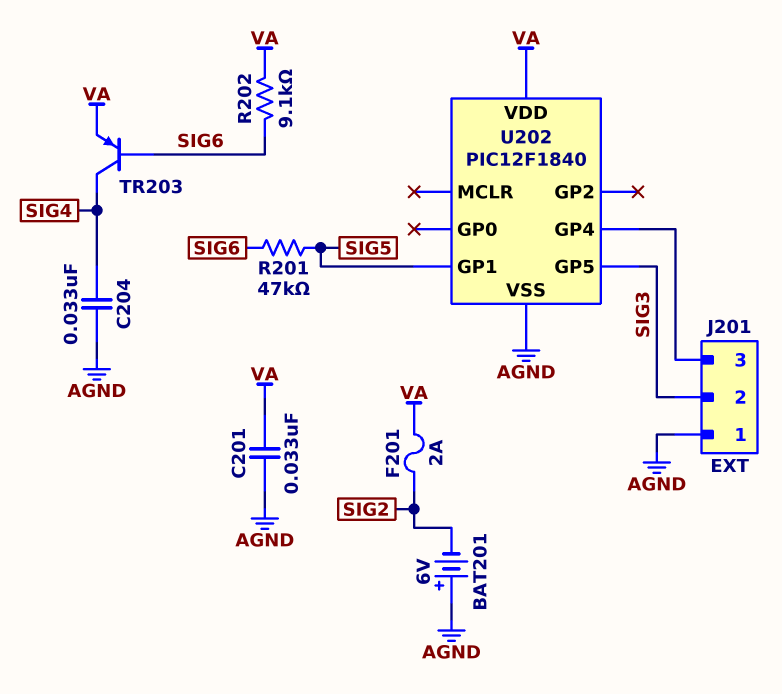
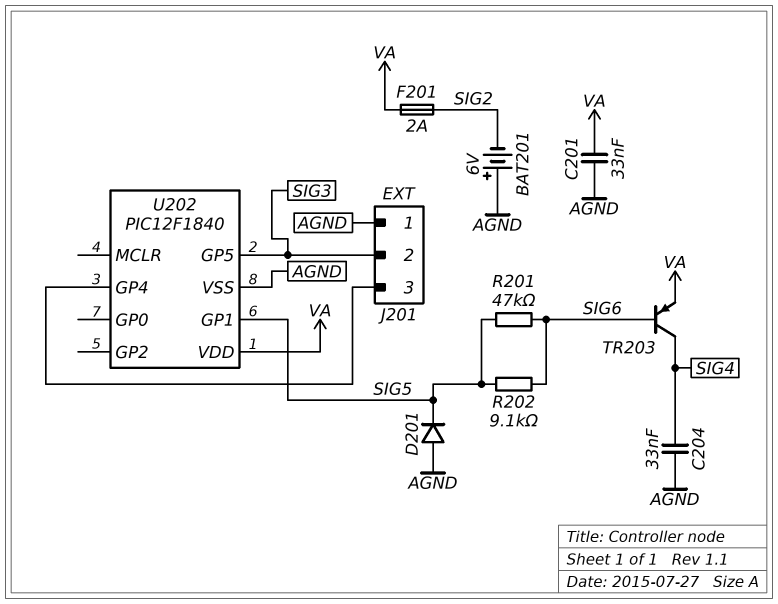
D201: none -> diode (A AGND, K SIG5)
R202: 9.1k (SIG6, VA) -> 9.1k (SIG5, SIG6)

